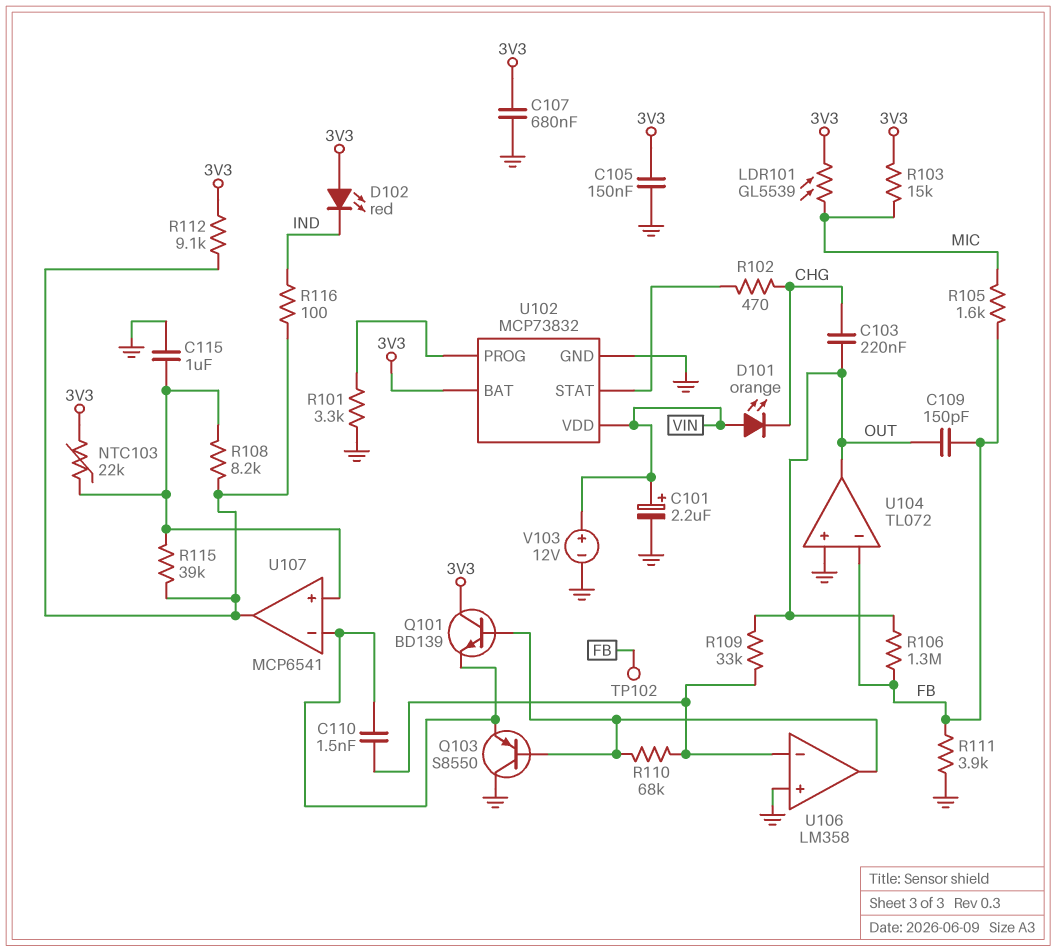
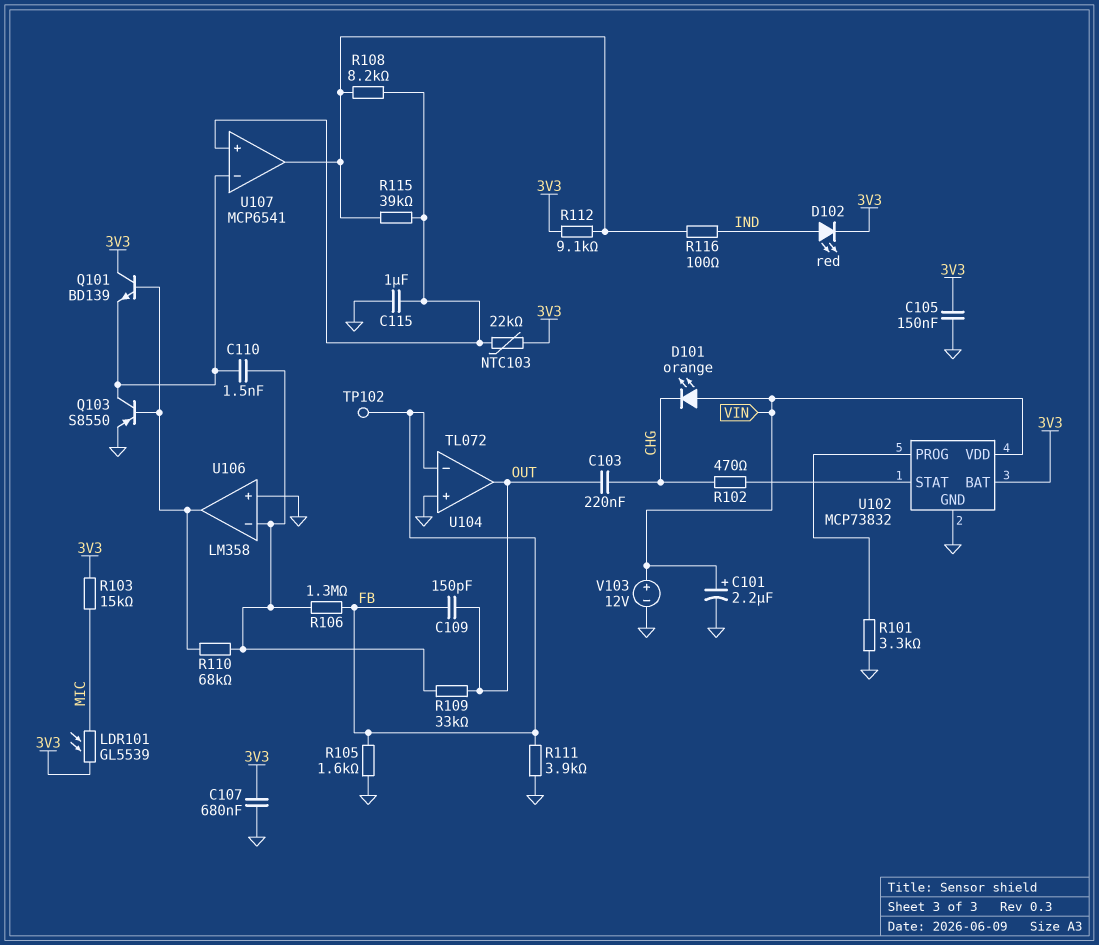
D102: LED red (A 3V3, K IND) -> LED red (A IND, K 3V3)
Q103: PNP S8550 (B U106/out, C GND, E U107/in-) -> PNP S8550 (B U106/out, C U107/in-, E GND)
R105: 1.6k (FB, MIC) -> 1.6k (FB, GND)
R106: 1.3M (FB, OUT) -> 1.3M (FB, U106/in-)

